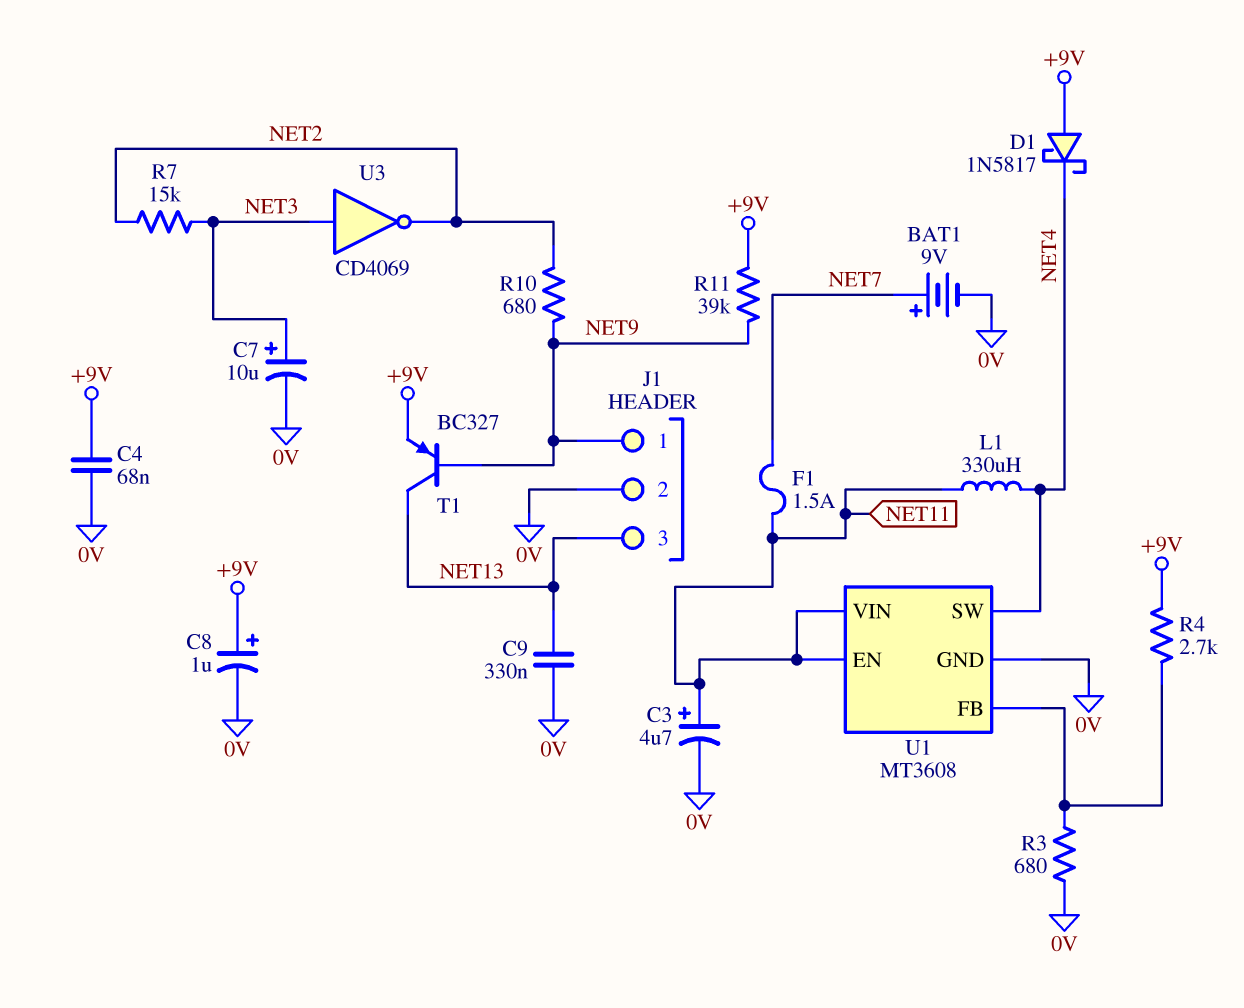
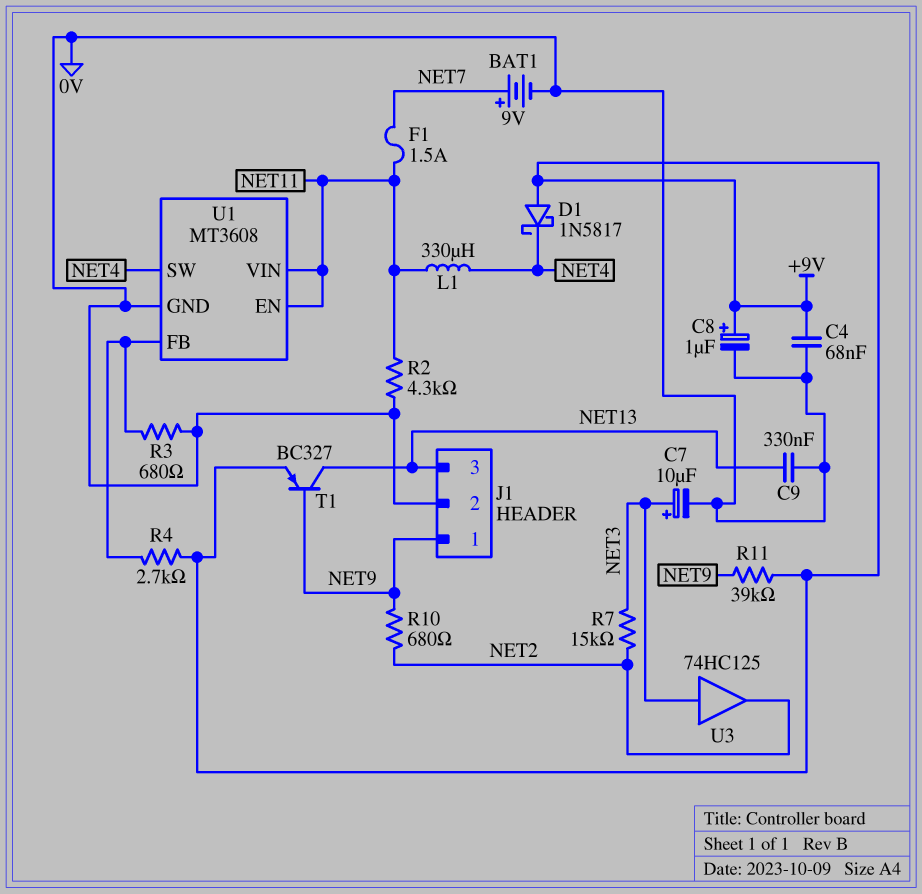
C3: 4.7uF (plus NET11, minus 0V) -> none
R2: none -> 4.3k (0V, NET11)
U3: NOT CD4069 (in NET3, out NET2) -> buffer 74HC125 (in NET3, out NET2)

